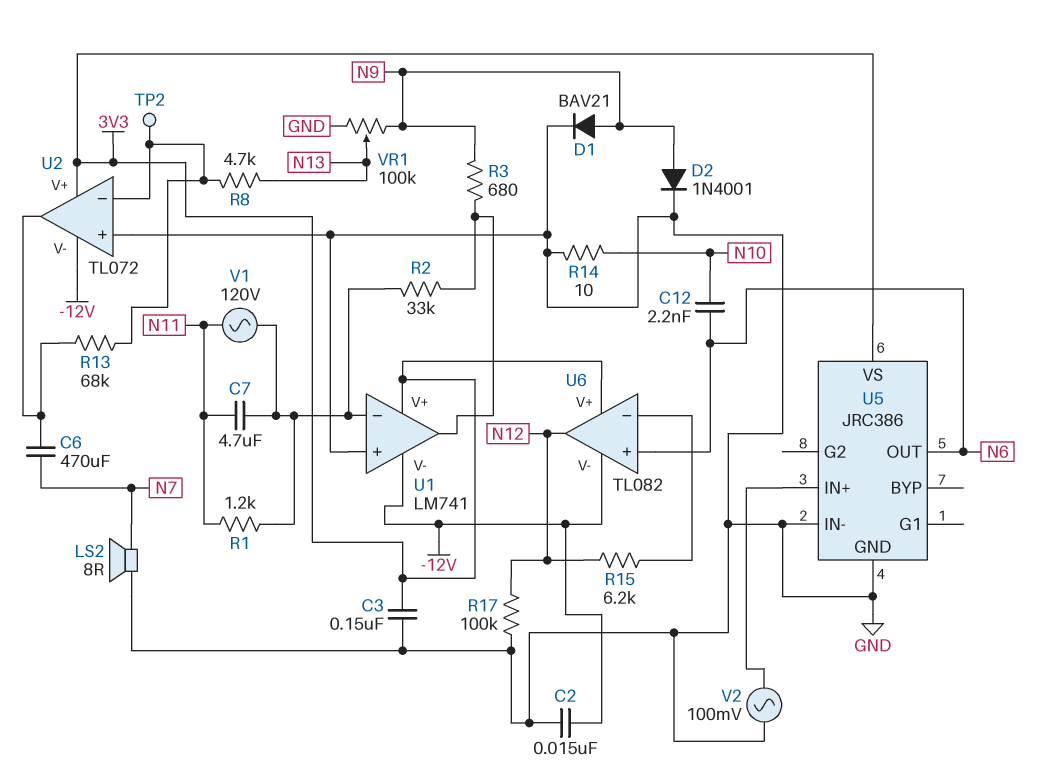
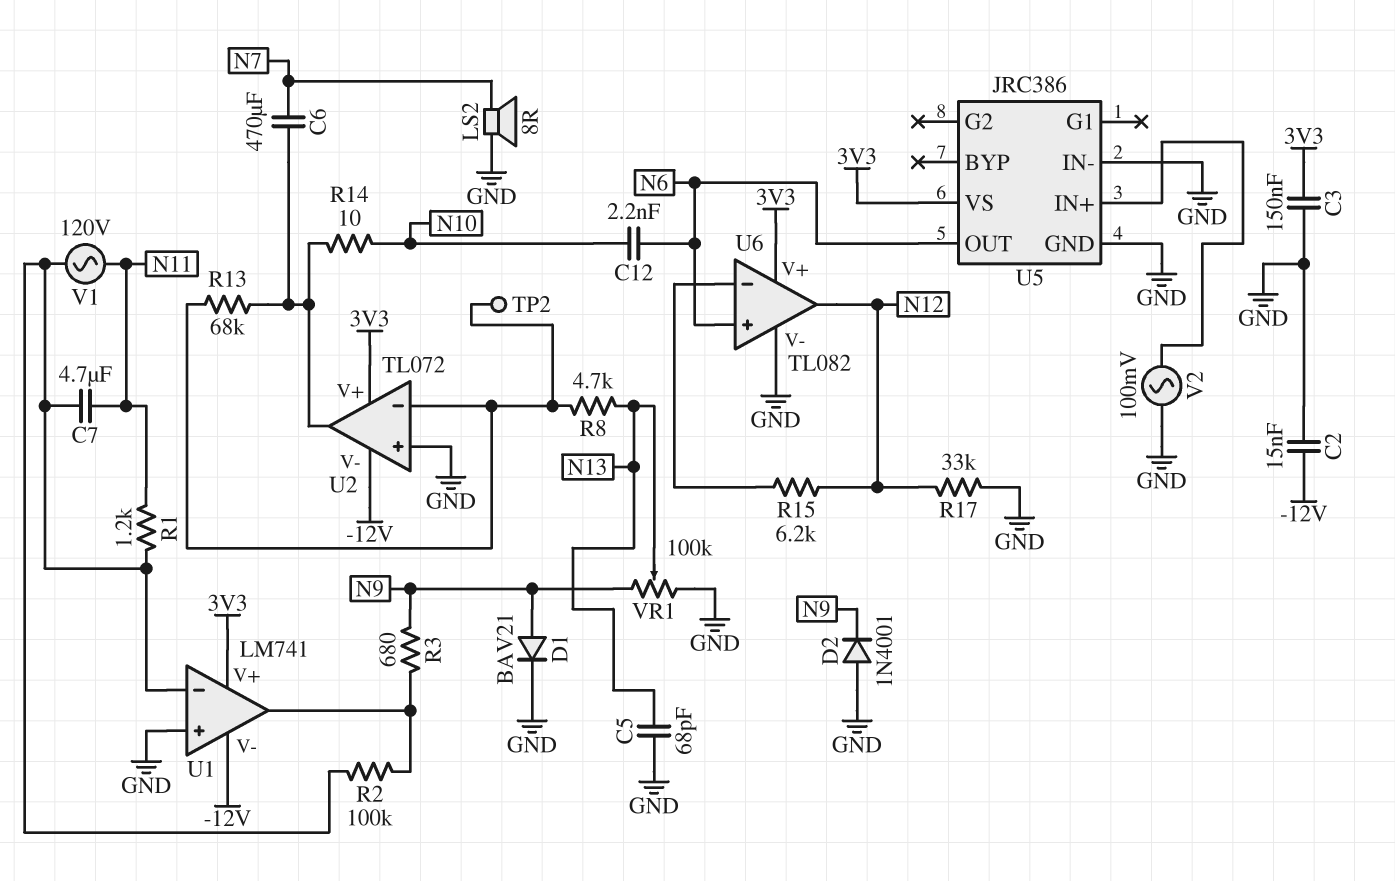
C5: none -> 68pF (GND, N13)
D2: diode 1N4001 (A N9, K GND) -> diode 1N4001 (A GND, K N9)
R2: 33k (U1/in-, U1/out) -> 100k (U1/in-, U1/out)
R14: 10 (GND, N10) -> 10 (N10, U2/out)
R17: 100k (GND, N12) -> 33k (GND, N12)
U6 pin V-: -12V -> GND

